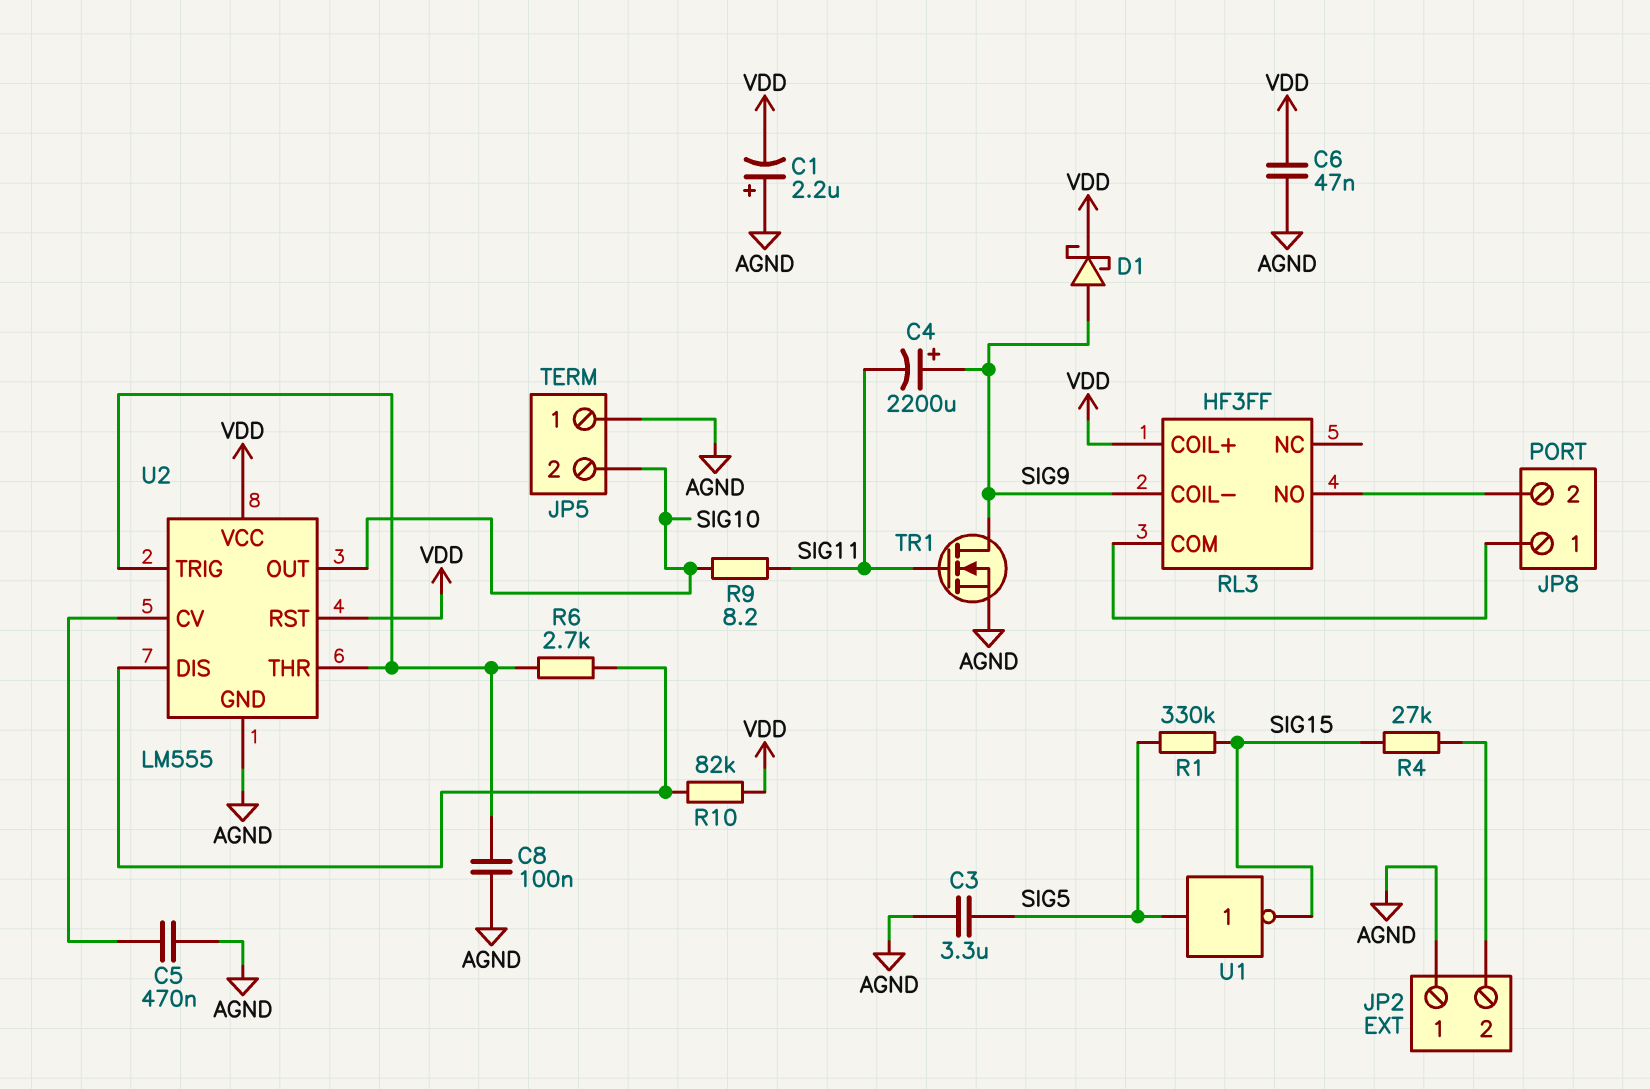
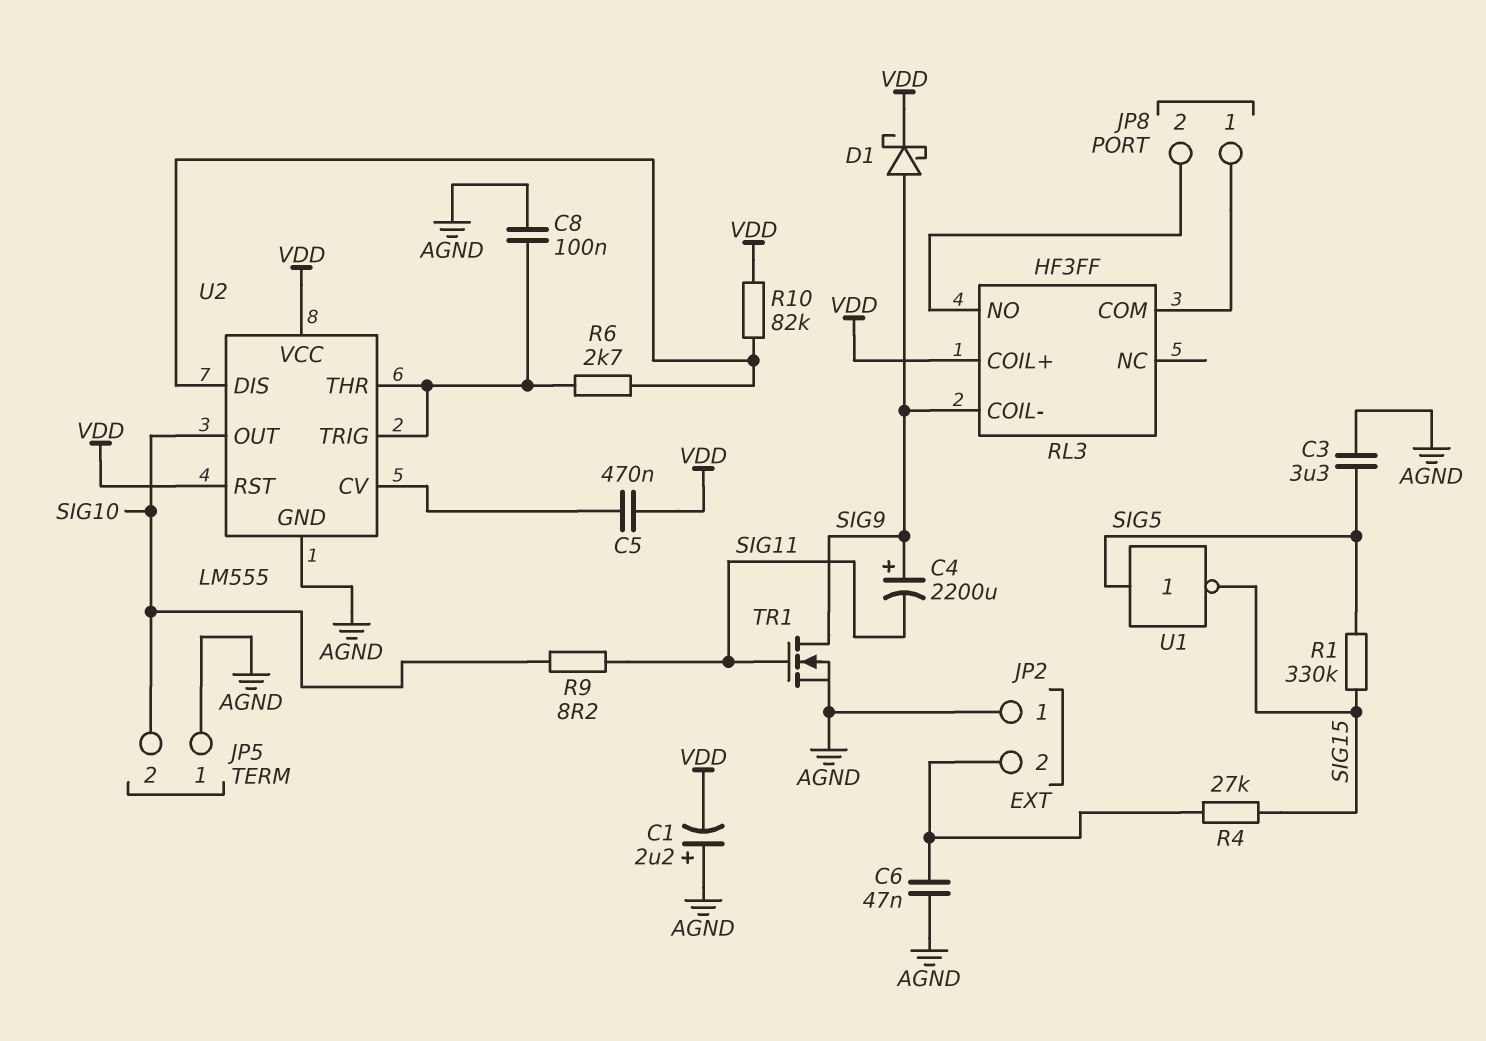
C5: 470nF (AGND, U2/CV) -> 470nF (U2/CV, VDD)
C6: 47nF (AGND, VDD) -> 47nF (AGND, JP2/2)

